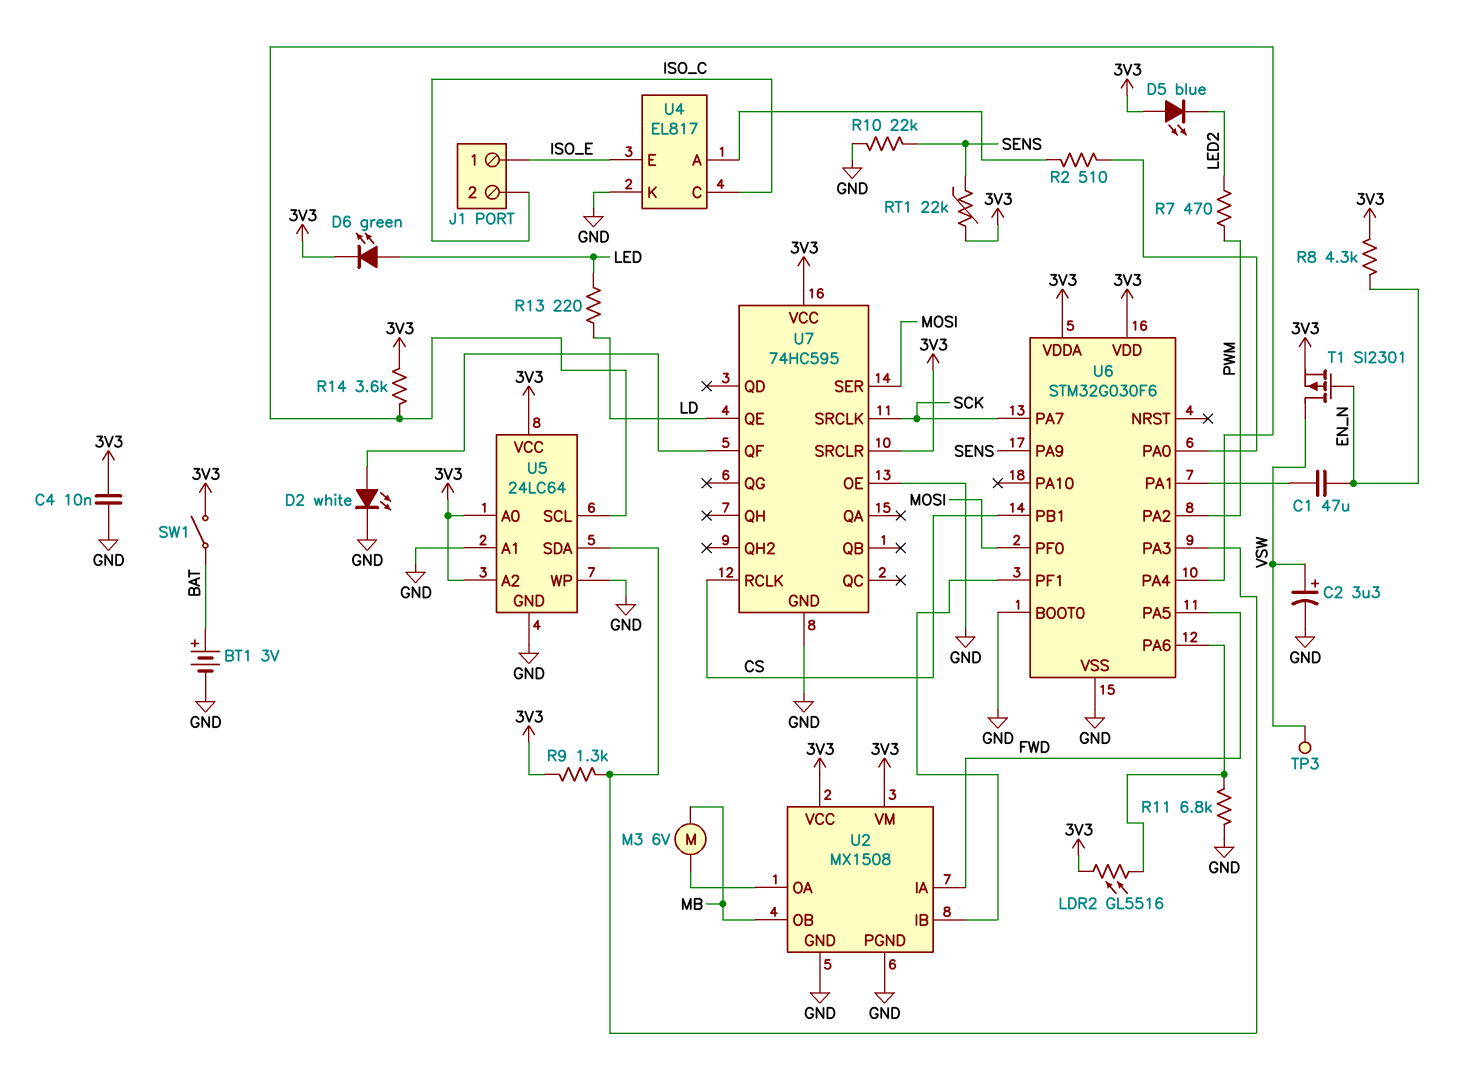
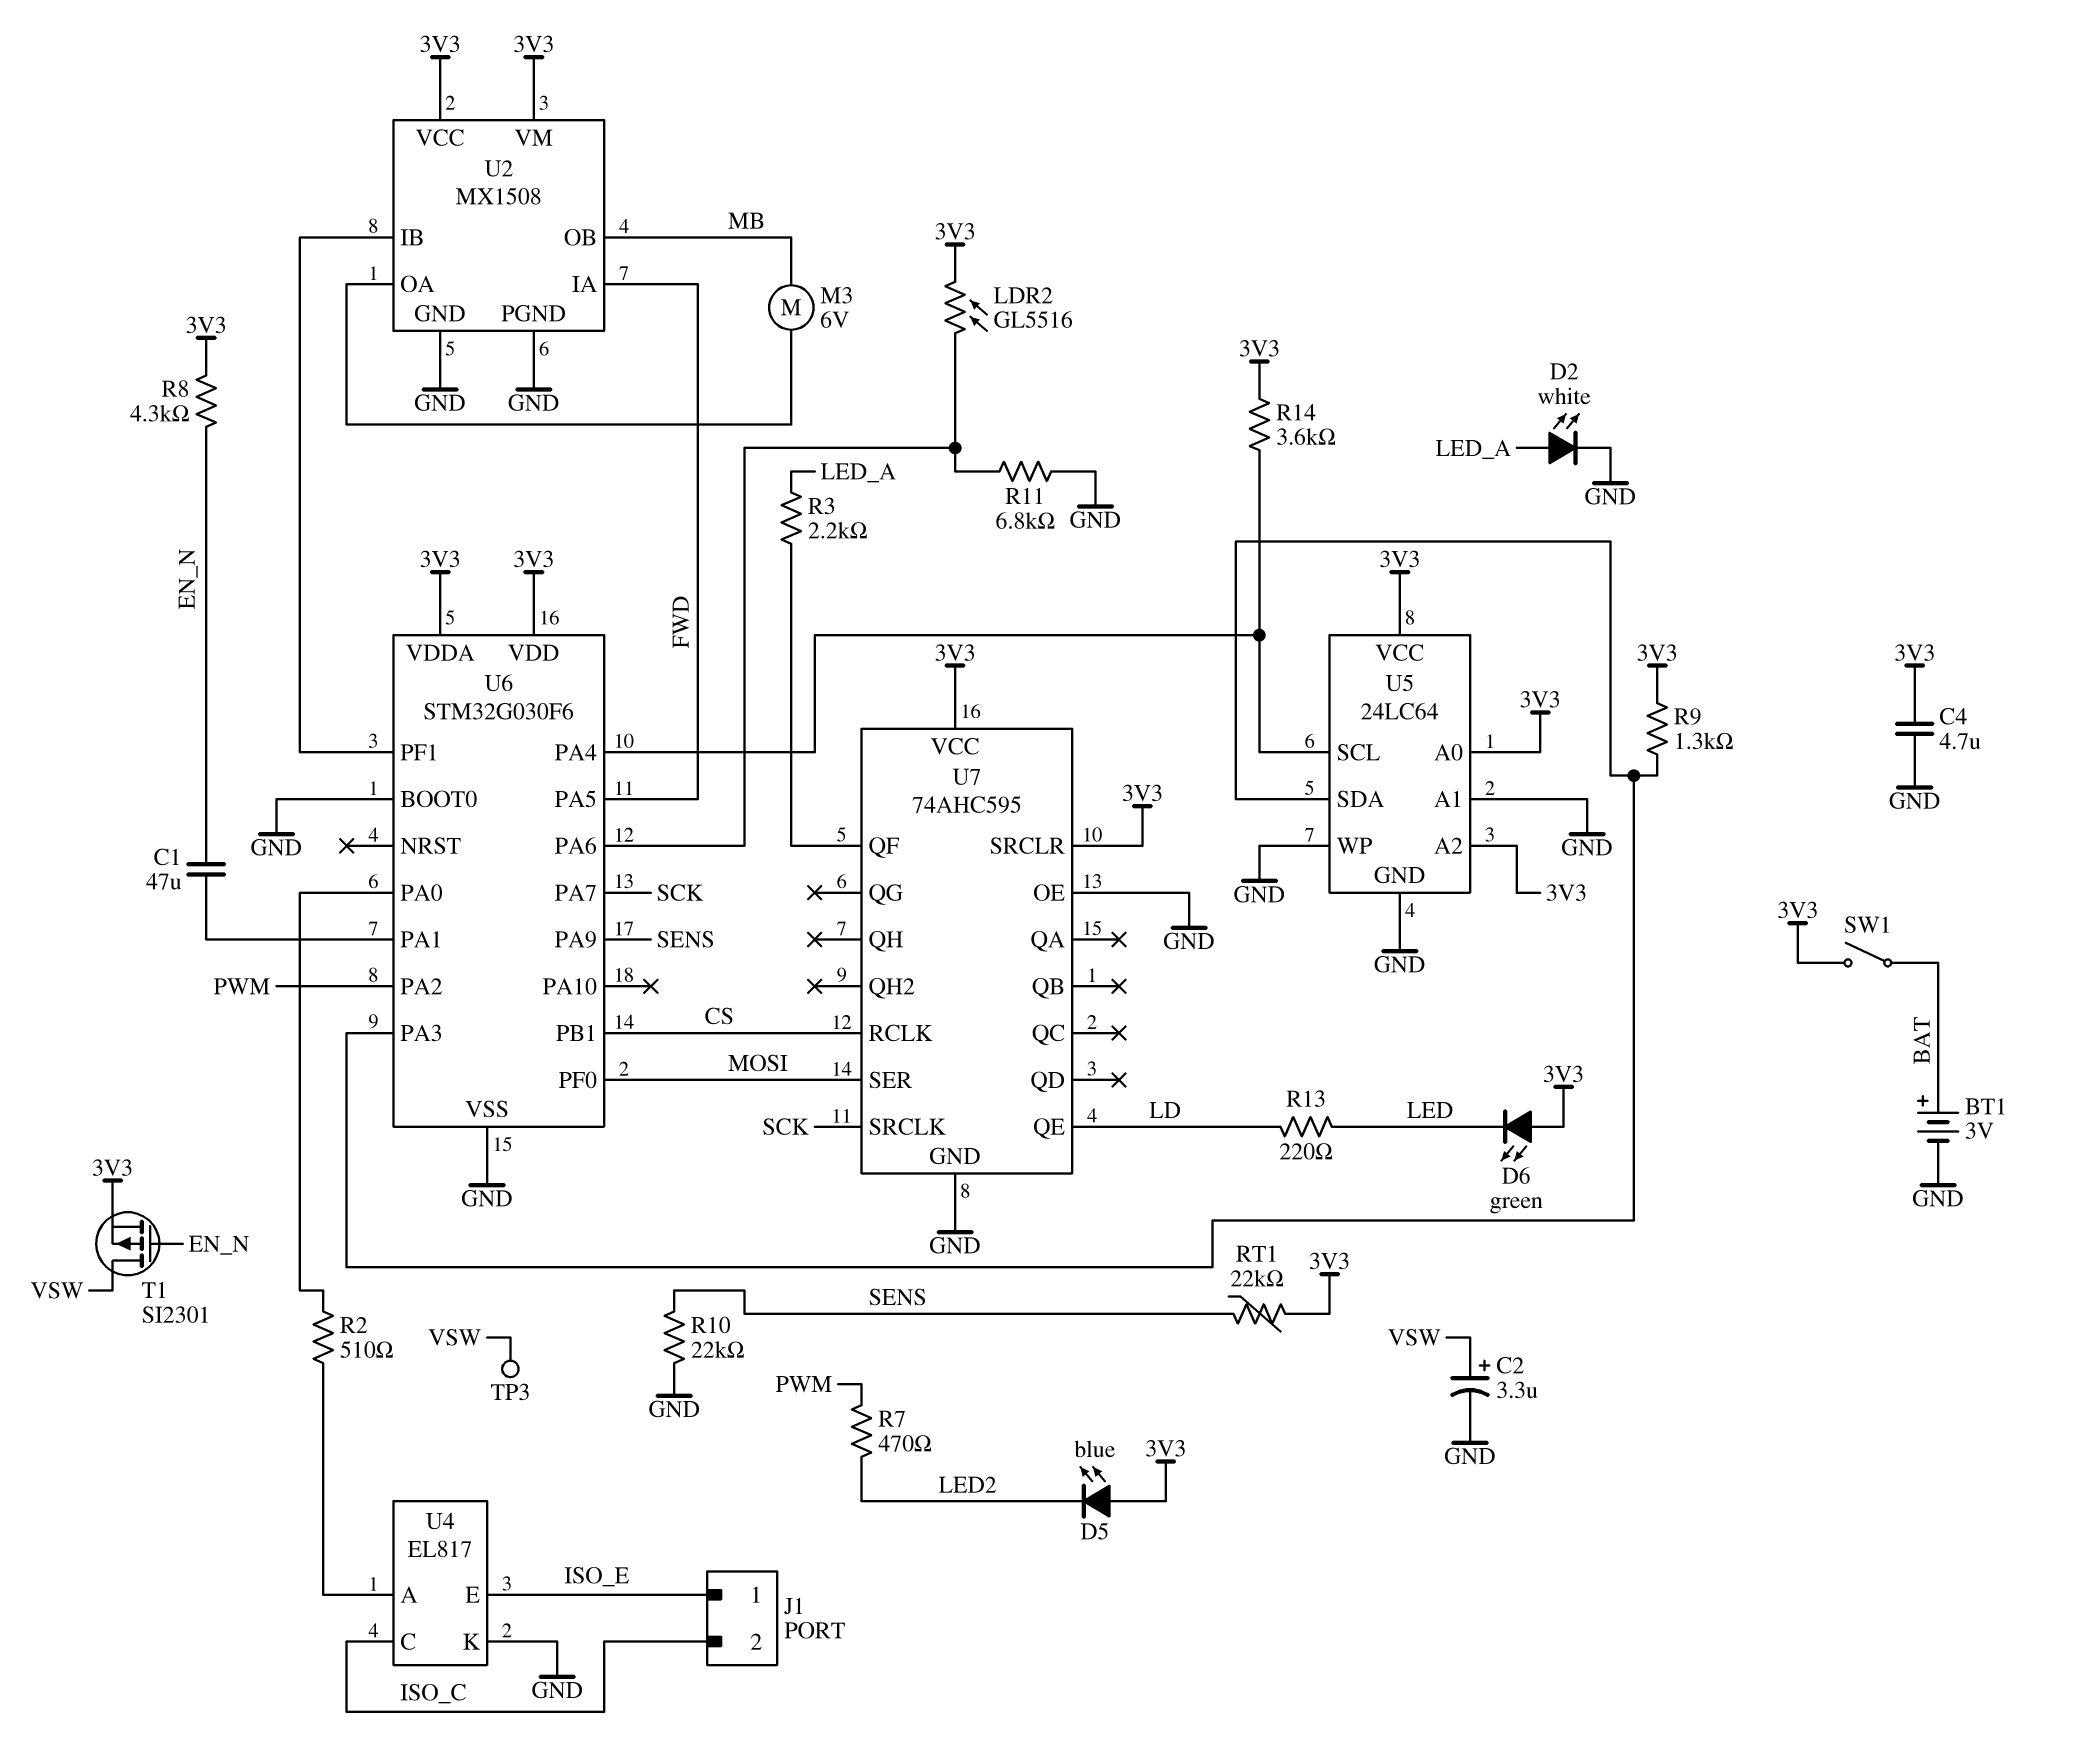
C4: 10nF (3V3, GND) -> 4.7uF (3V3, GND)
D2: LED white (A U7/QF, K GND) -> LED white (A LED_A, K GND)
D6: LED green (A LED, K 3V3) -> LED green (A 3V3, K LED)
R3: none -> 2.2k (LED_A, U7/QF)
U7: 74HC595 -> 74AHC595

